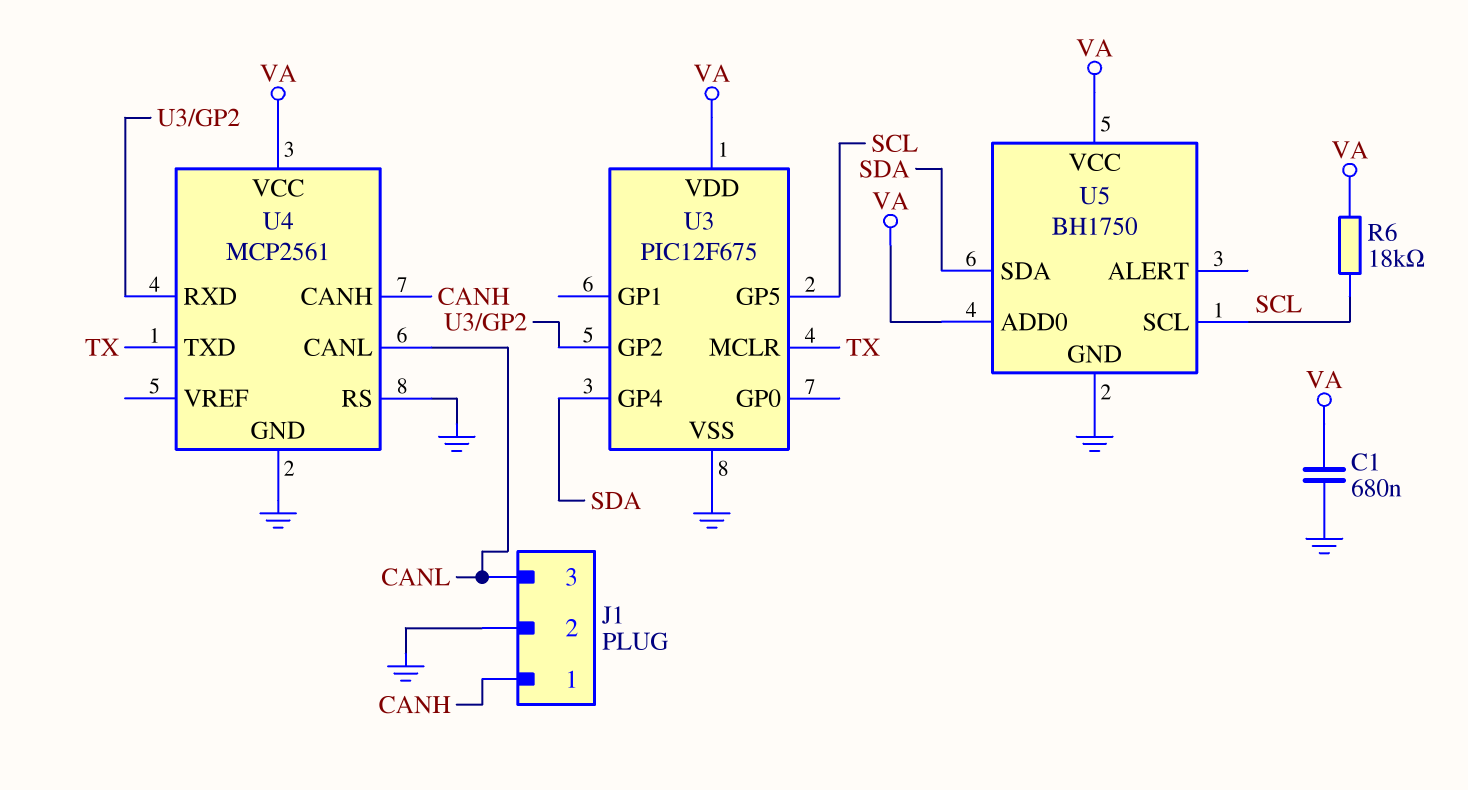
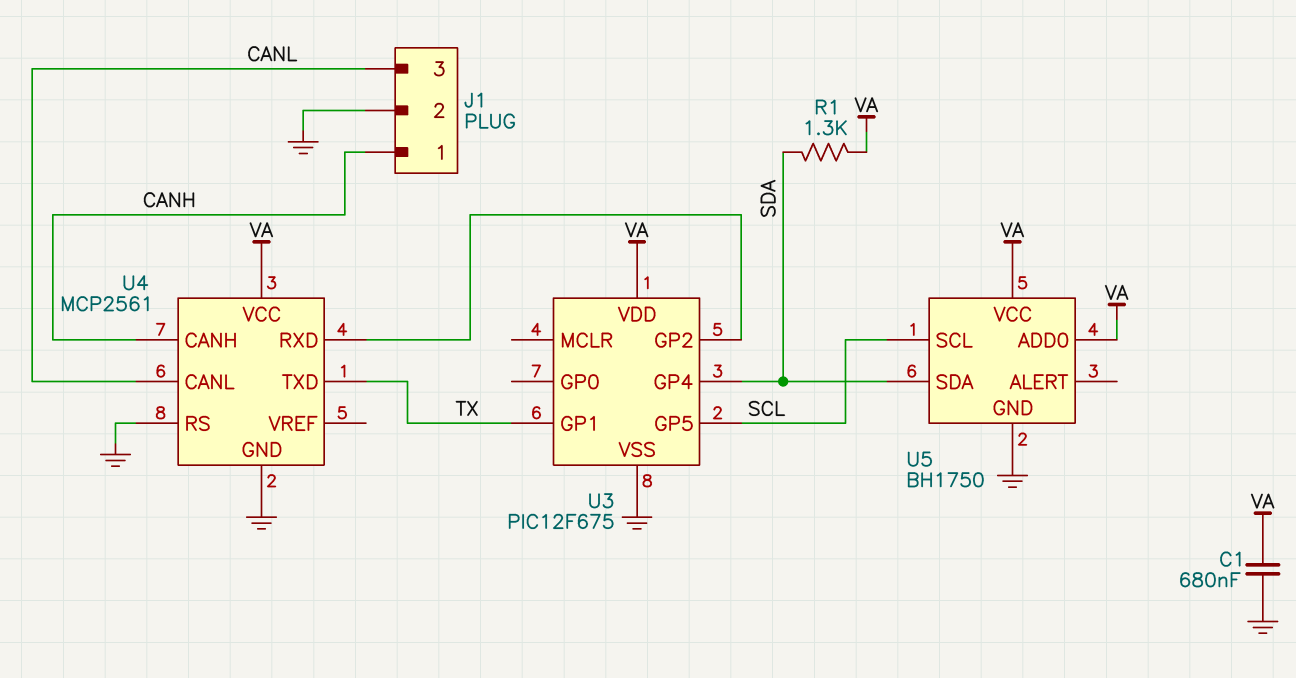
R1: none -> 1.3k (SDA, VA)
R6: 18k (SCL, VA) -> none
U3 pin GP1: none -> TX
U3 pin MCLR: TX -> none

